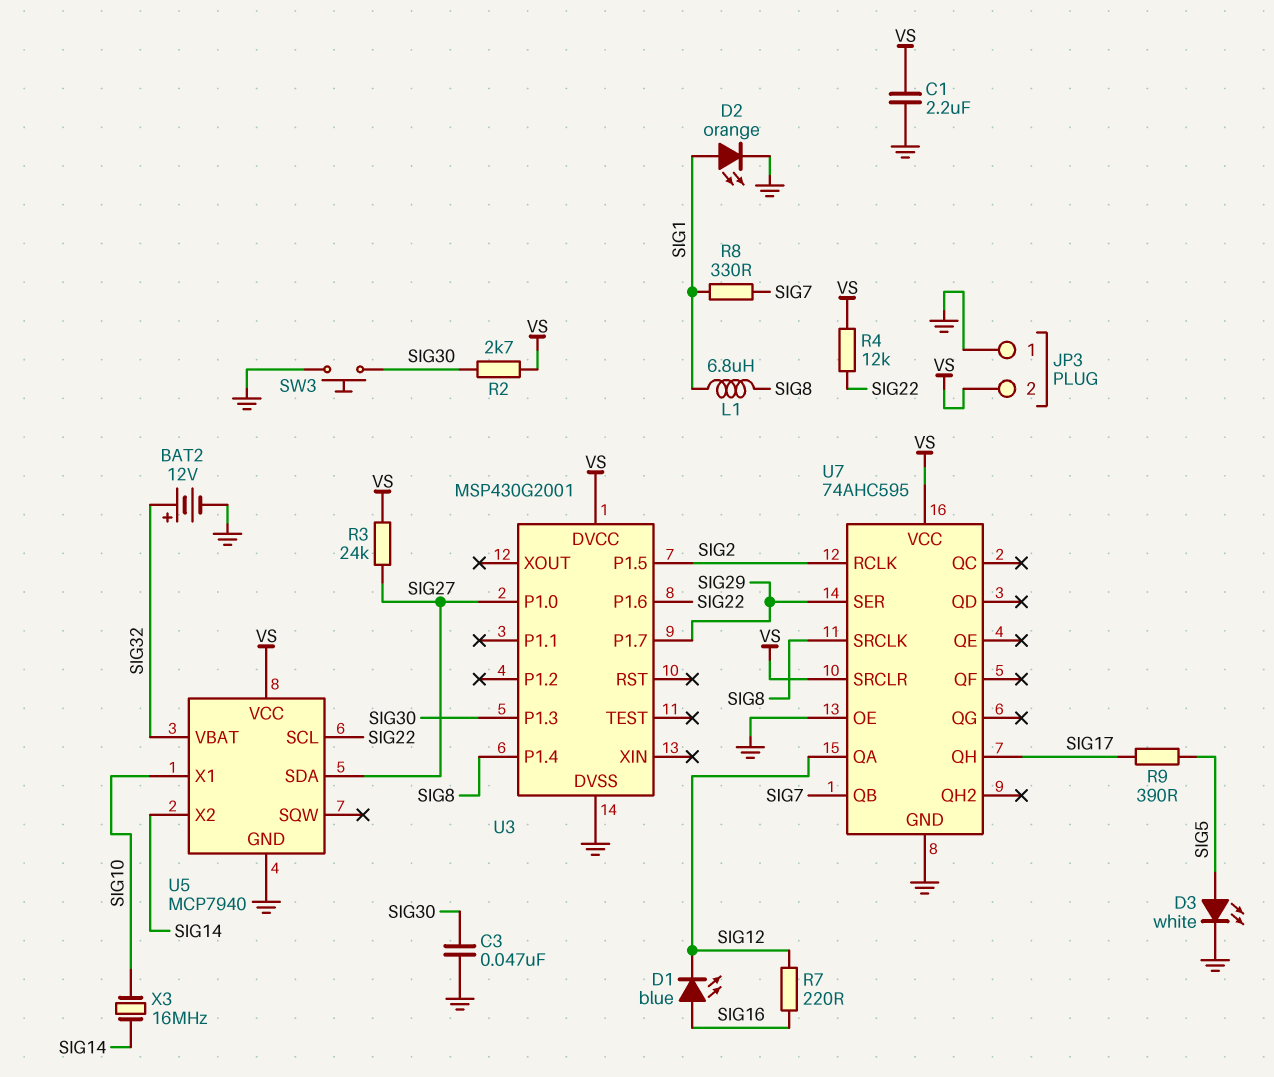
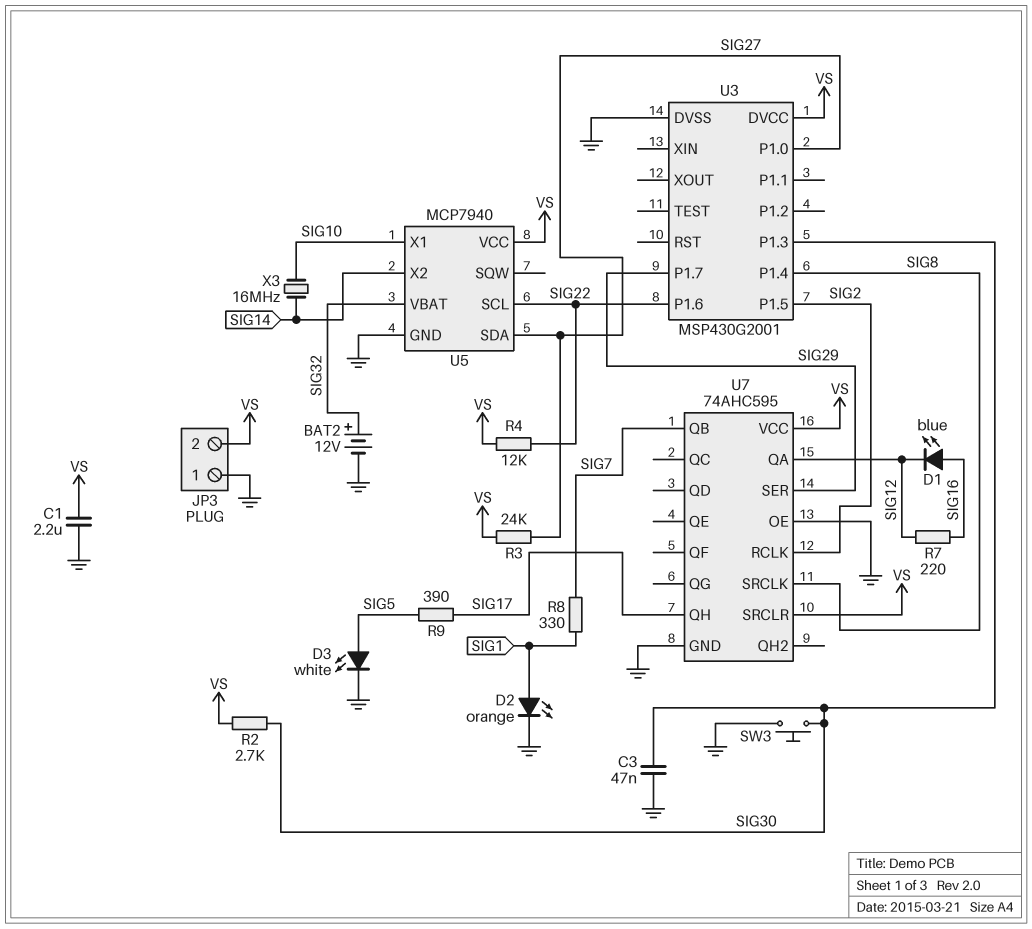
L1: 6.8uH (SIG1, SIG8) -> none

